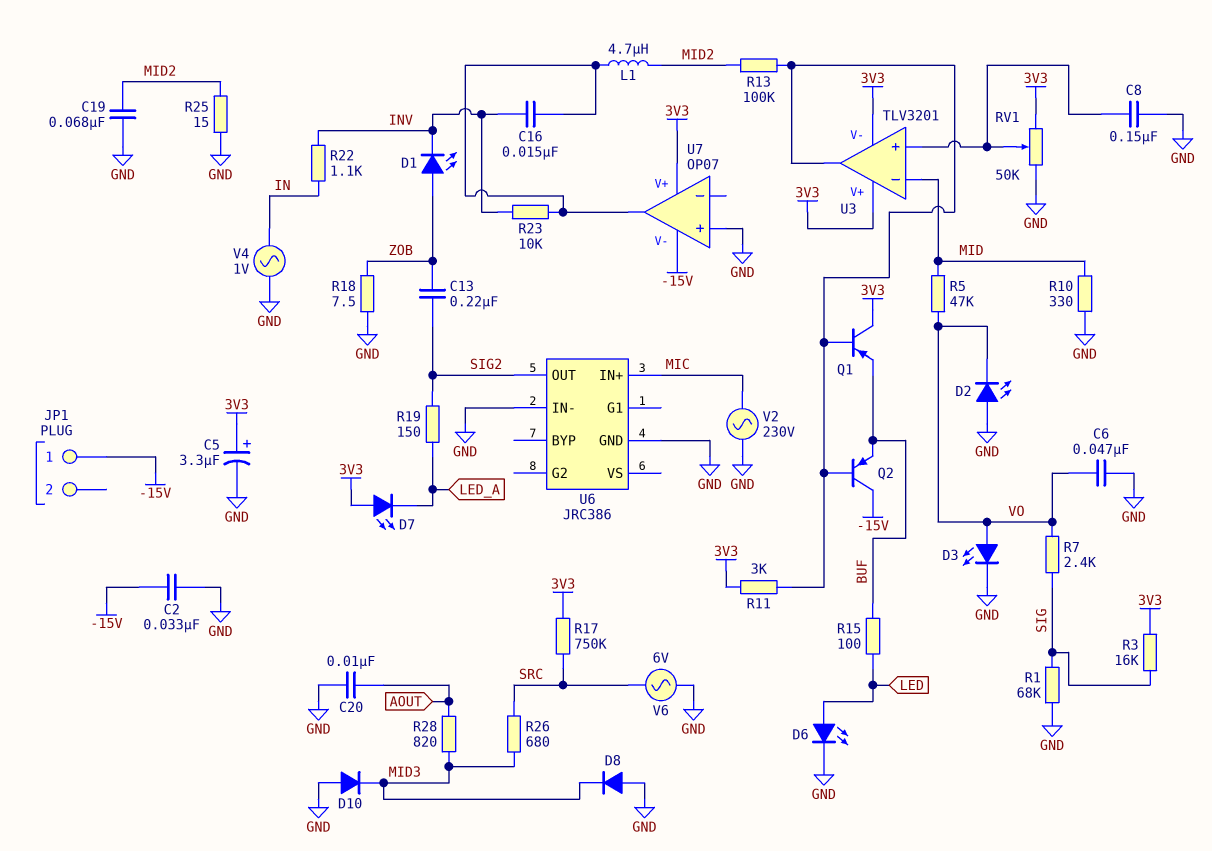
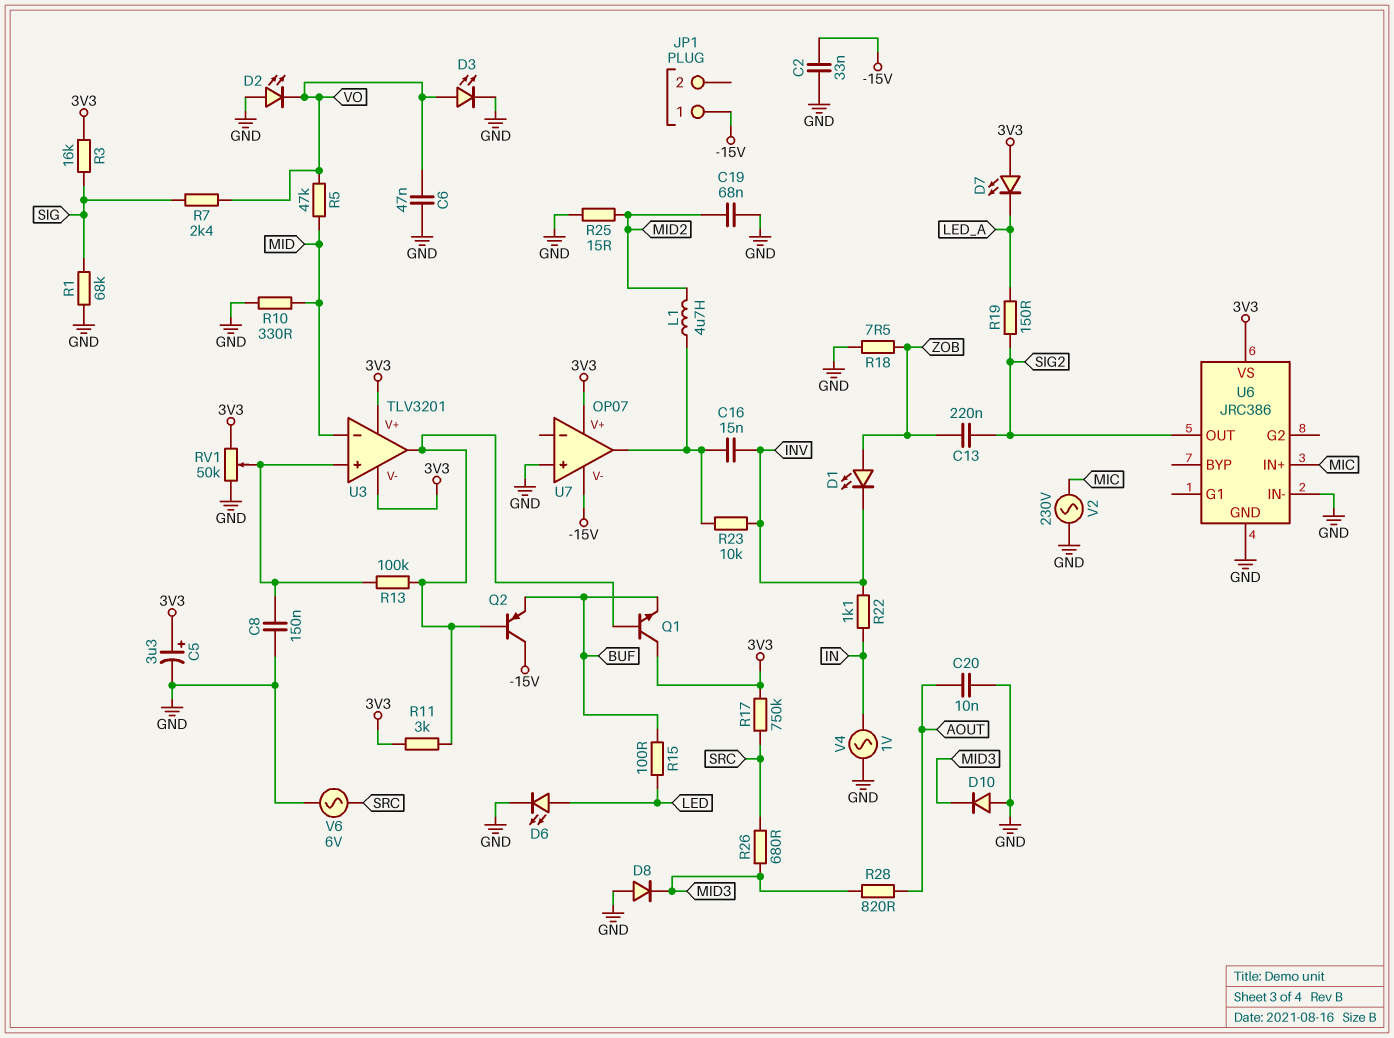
Q1: PNP (B U3/out, C 3V3, E BUF) -> NPN (B U3/out, C 3V3, E BUF)
R13: 100k (MID2, U3/out) -> 100k (U3/in+, U3/out)
U6 pin VS: none -> 3V3

